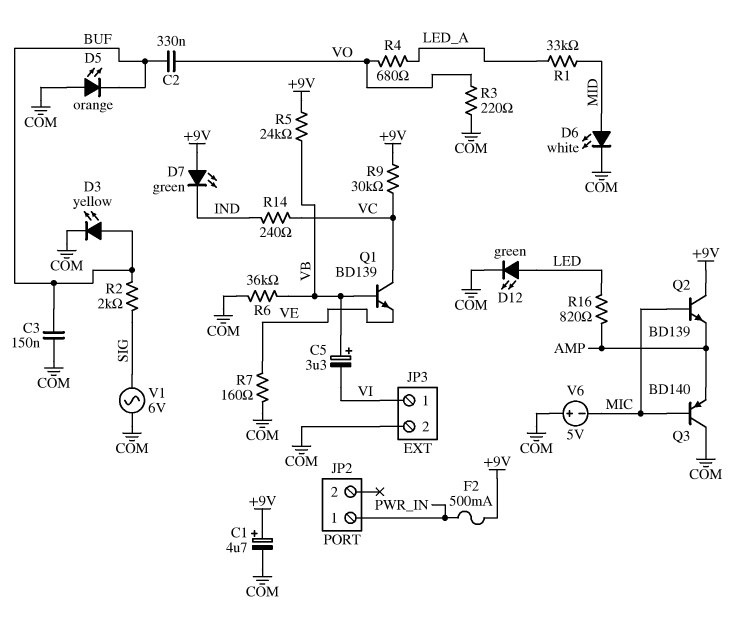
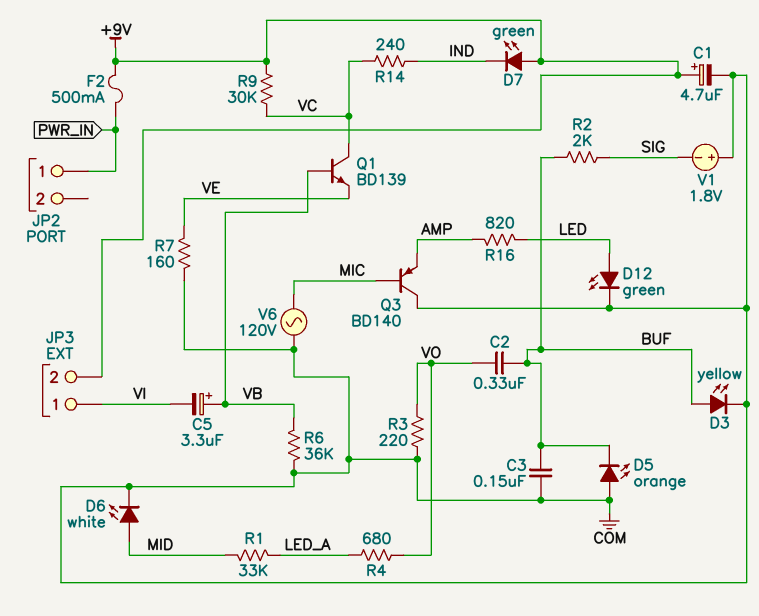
JP3 pin 2: COM -> +9V
Q2: NPN BD139 (B MIC, C +9V, E AMP) -> none
R5: 24k (+9V, VB) -> none
V1: AC 6V (COM, SIG) -> 1.8V (plus COM, minus SIG)
V6: 5V (plus COM, minus MIC) -> AC 120V (COM, MIC)

